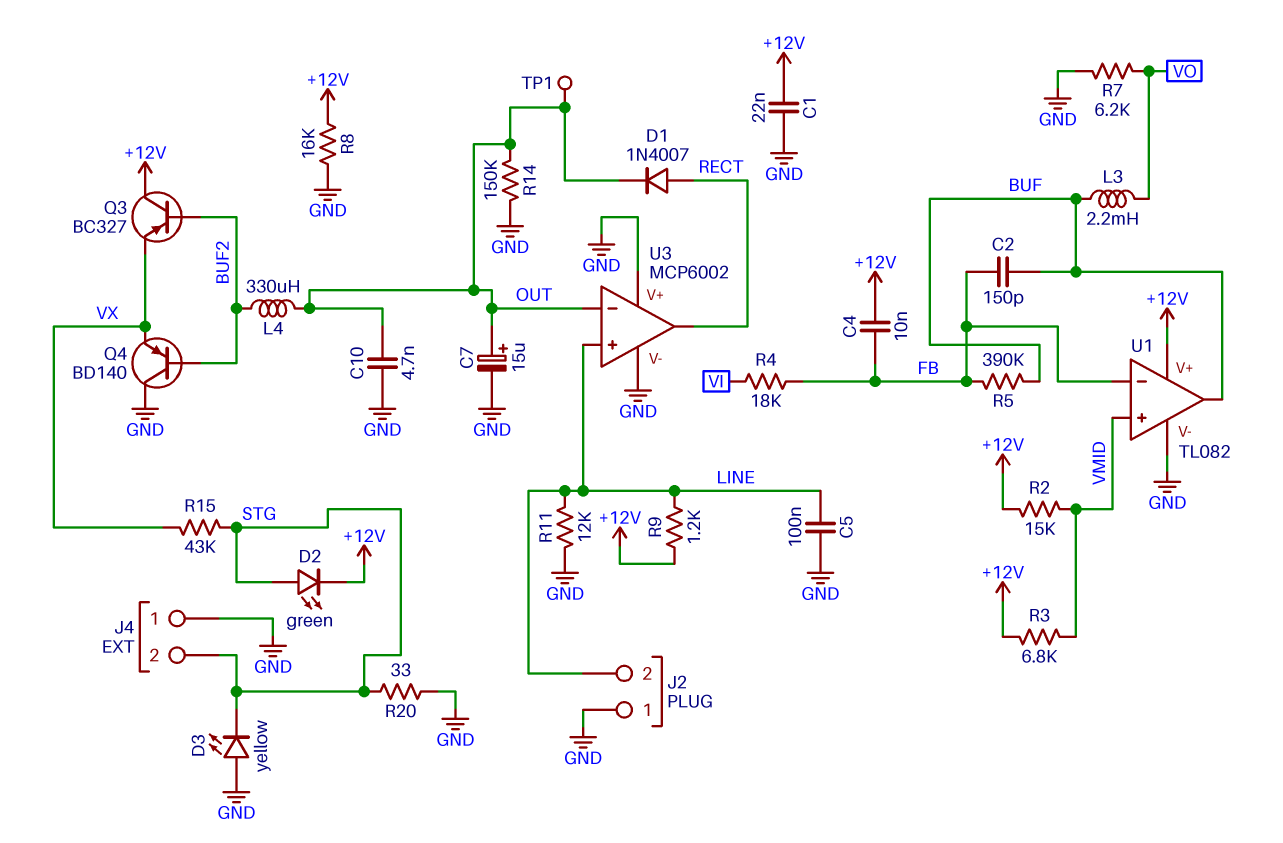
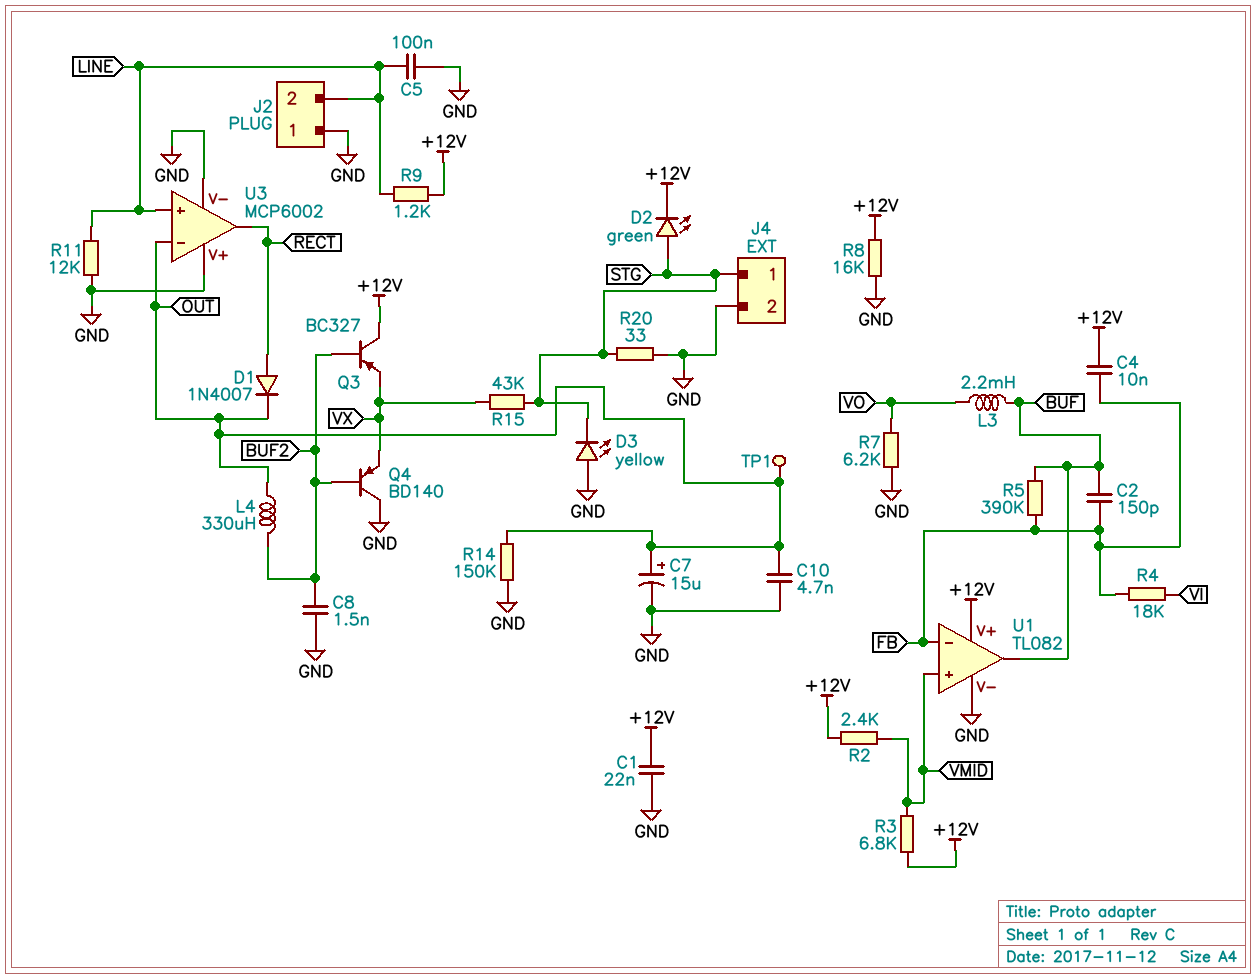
C8: none -> 1.5nF (BUF2, GND)
J4 pin 1: GND -> STG
J4 pin 2: STG -> GND
R2: 15k (+12V, VMID) -> 2.4k (+12V, VMID)

